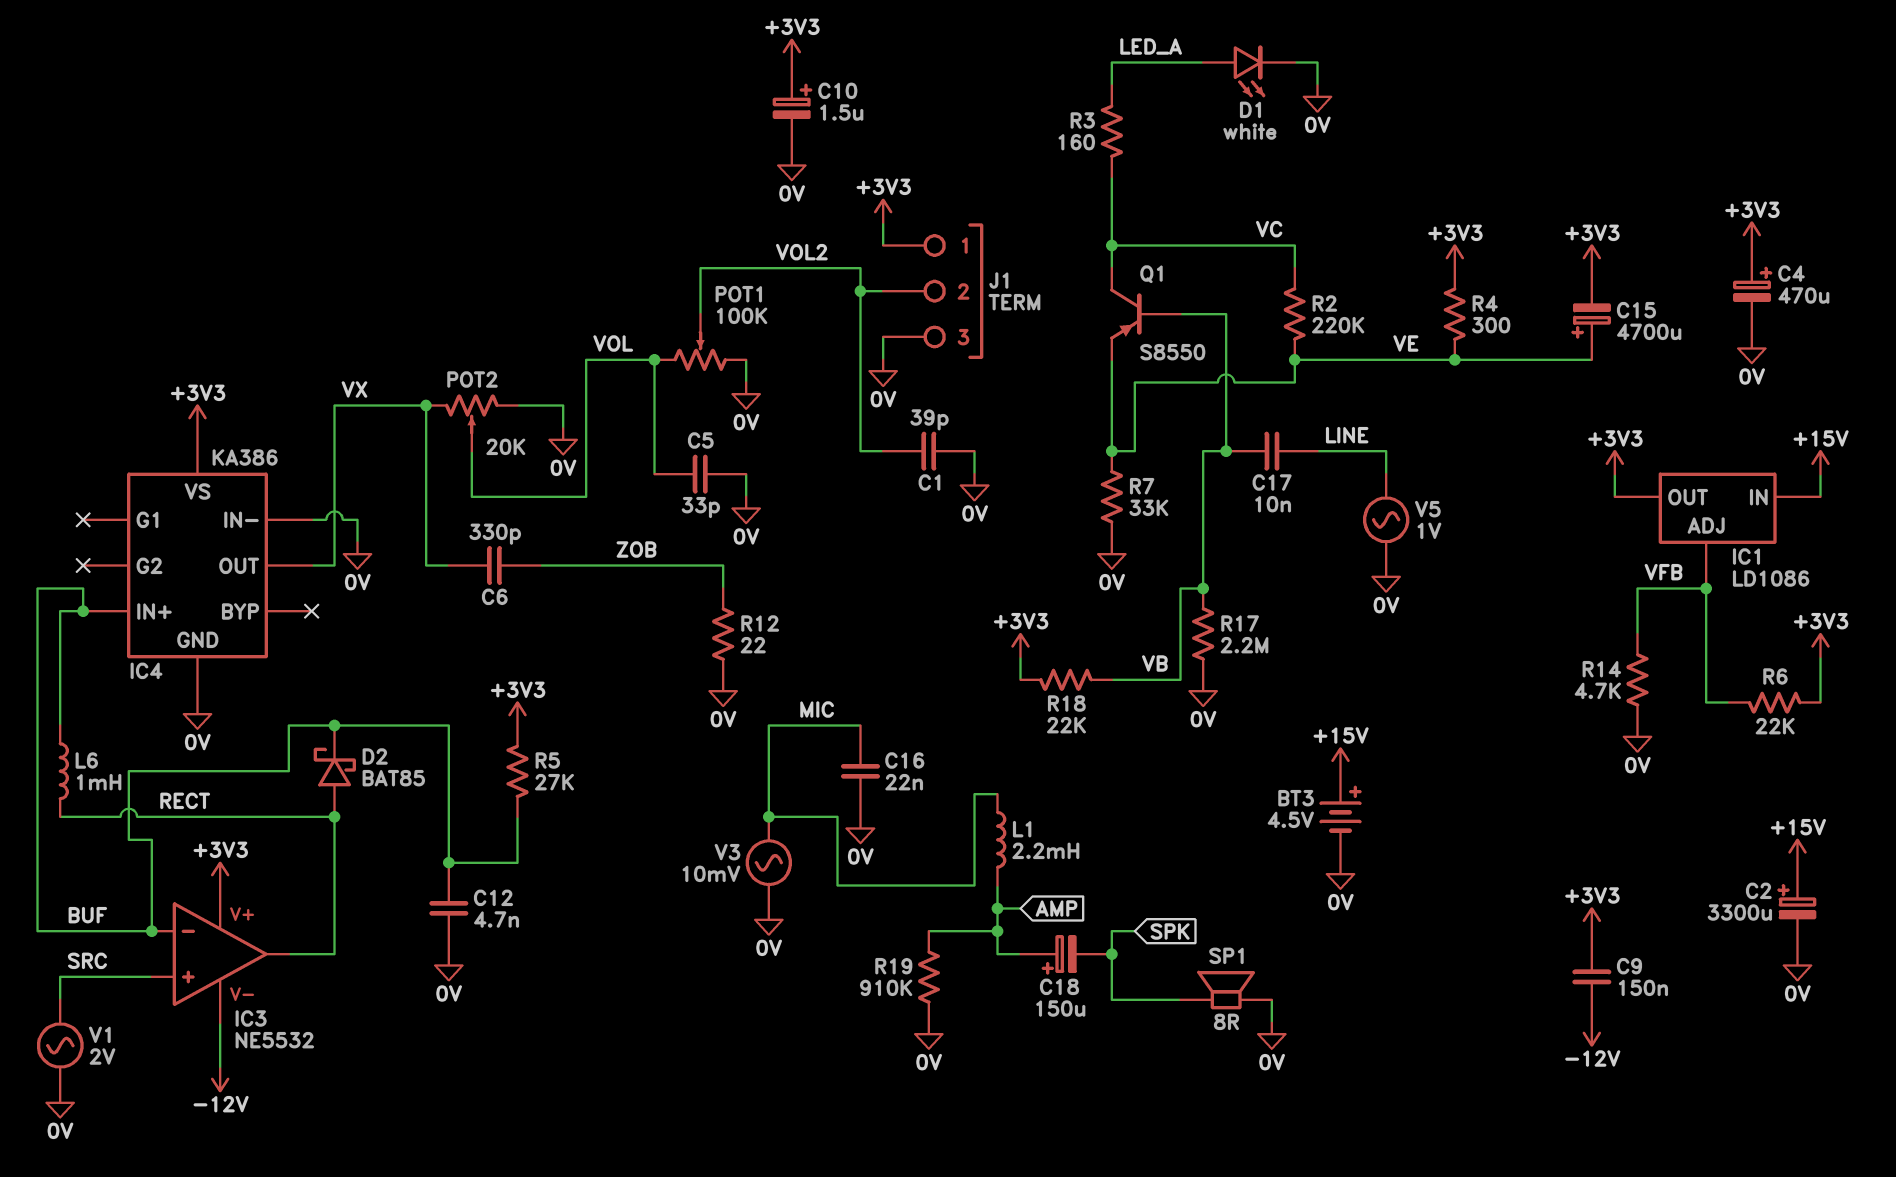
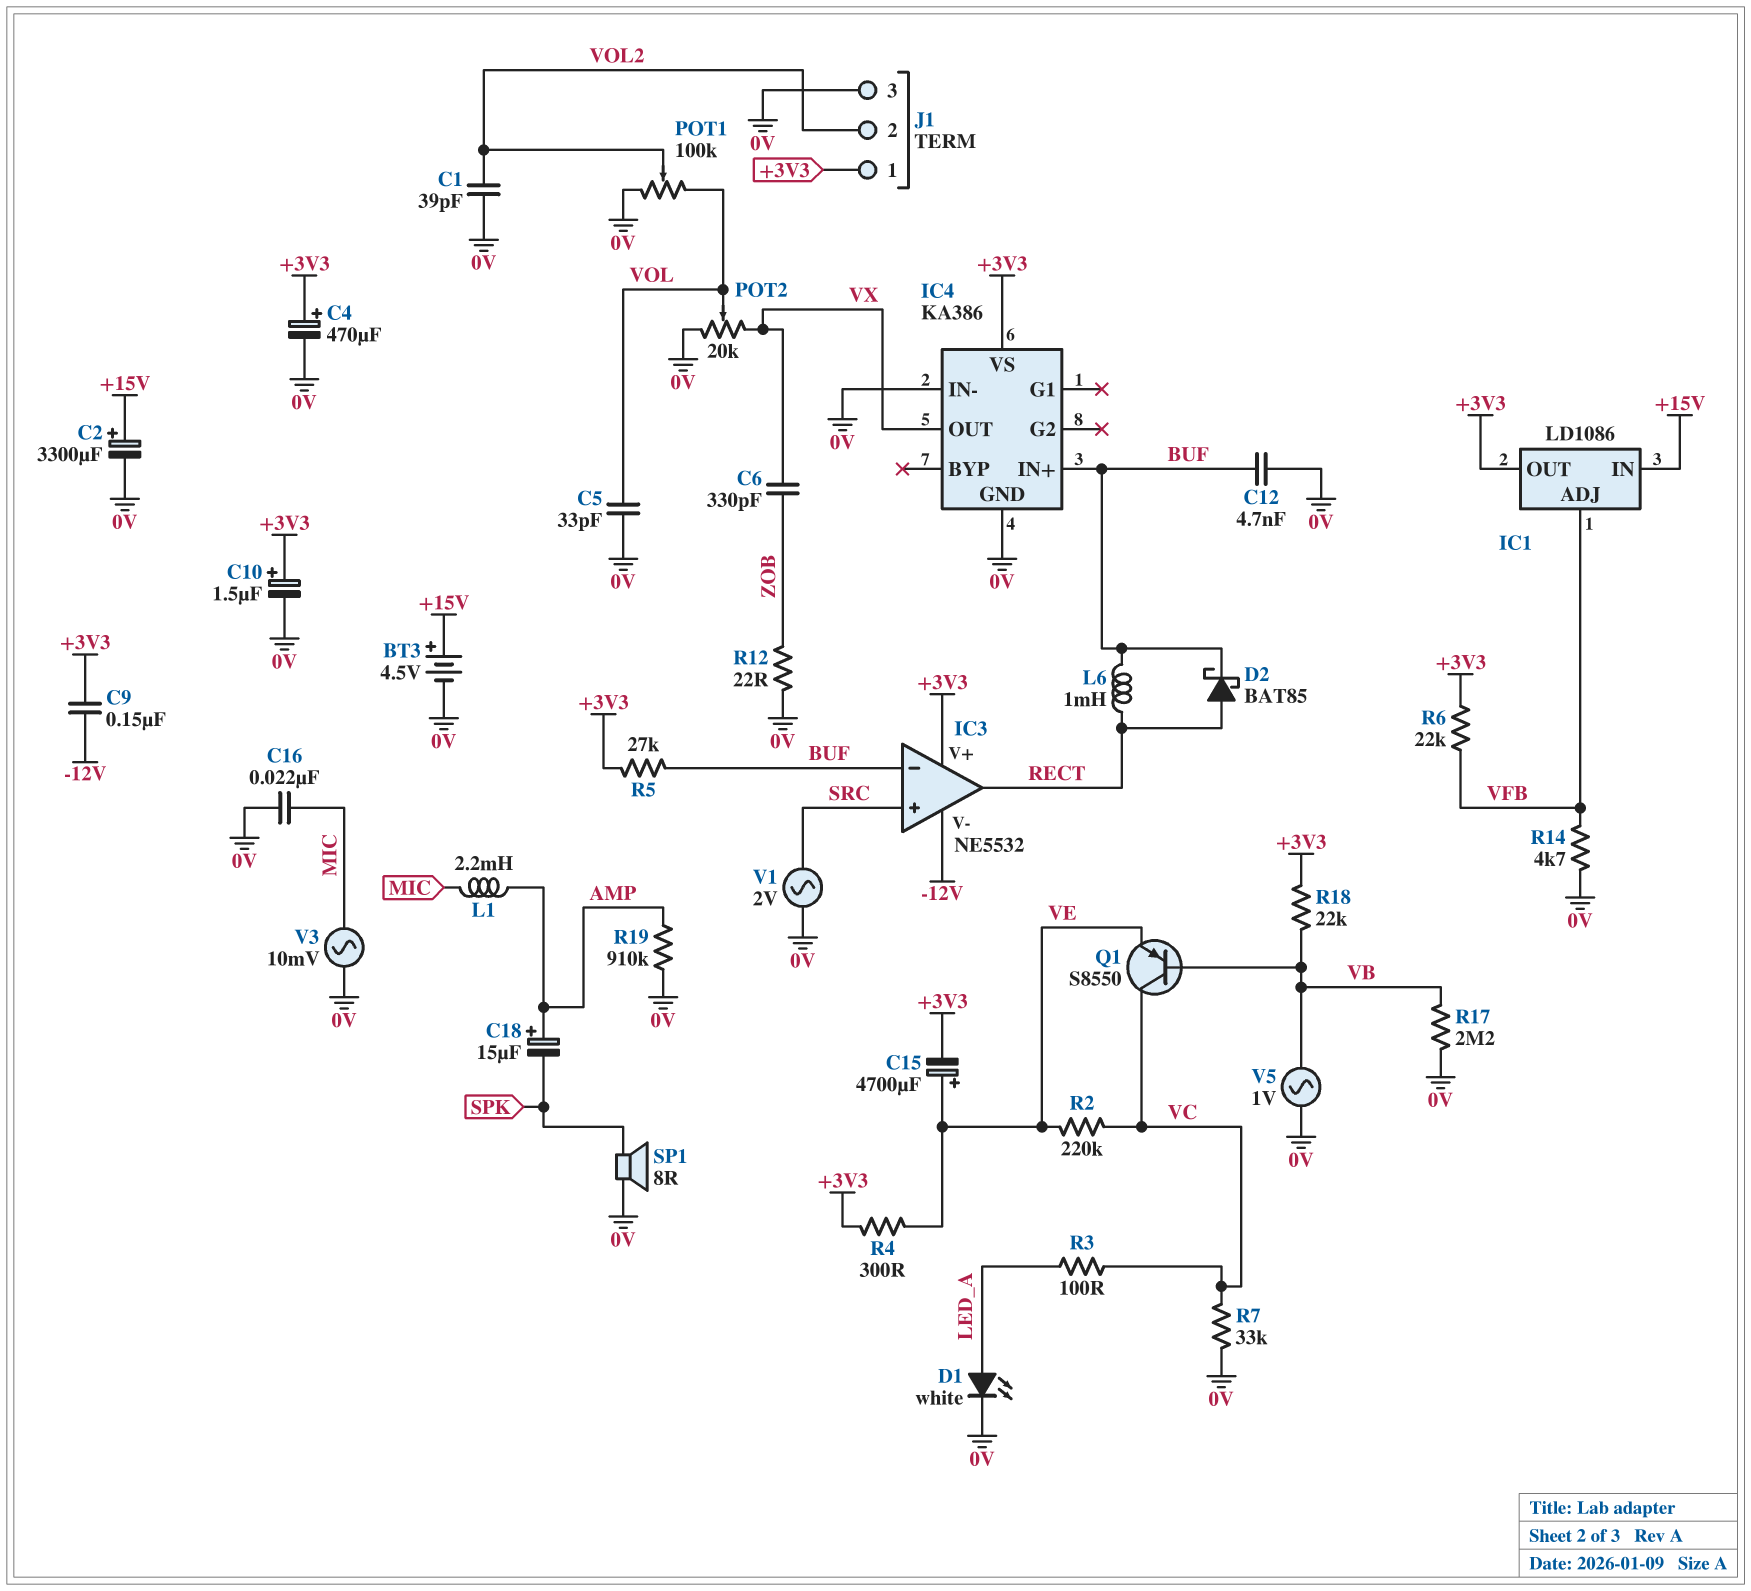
C17: 10nF (LINE, VB) -> none
C18: 150uF (plus AMP, minus SPK) -> 15uF (plus AMP, minus SPK)
R3: 160 (LED_A, VC) -> 100 (LED_A, VC)
R7: 33k (0V, VE) -> 33k (0V, VC)
V5: AC 1V (0V, LINE) -> AC 1V (0V, VB)

